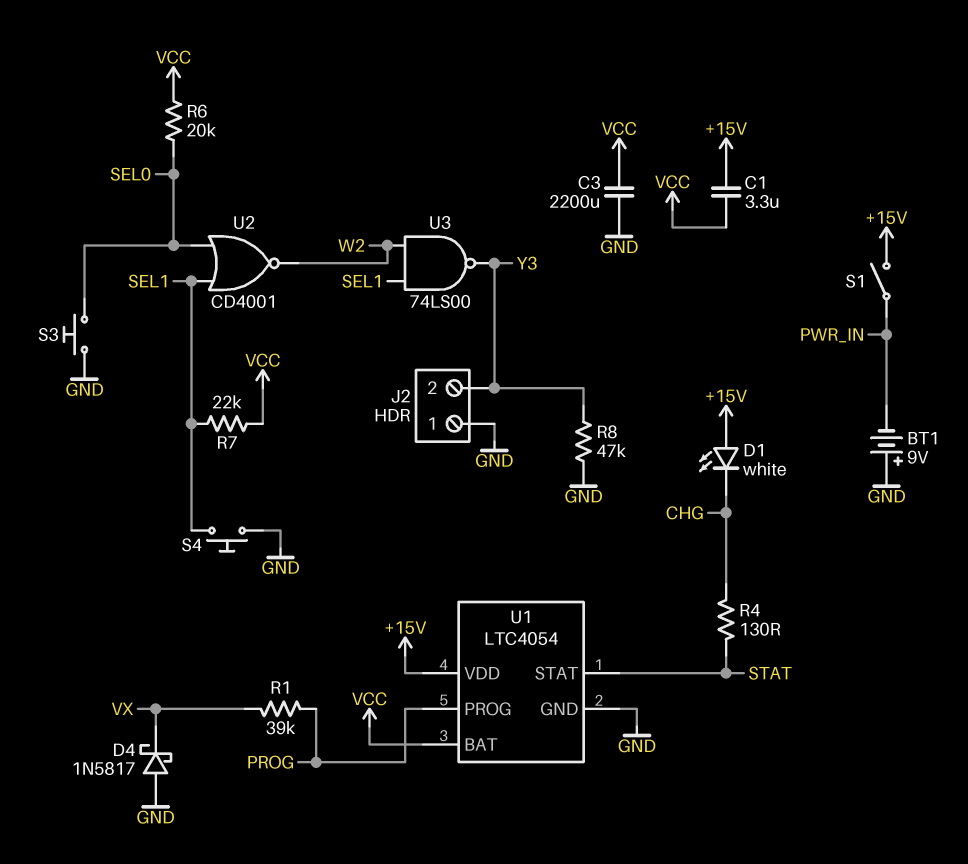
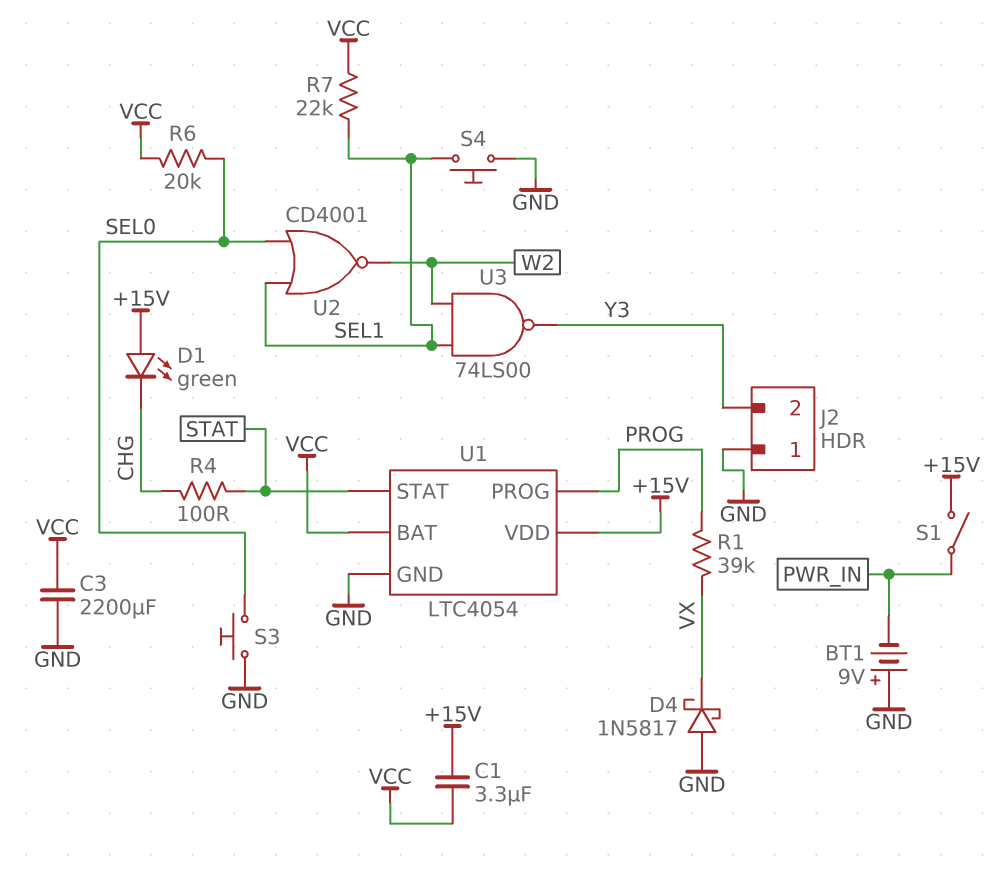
D1: LED white (A +15V, K CHG) -> LED green (A +15V, K CHG)
R4: 130 (CHG, STAT) -> 100 (CHG, STAT)
R8: 47k (GND, Y3) -> none

